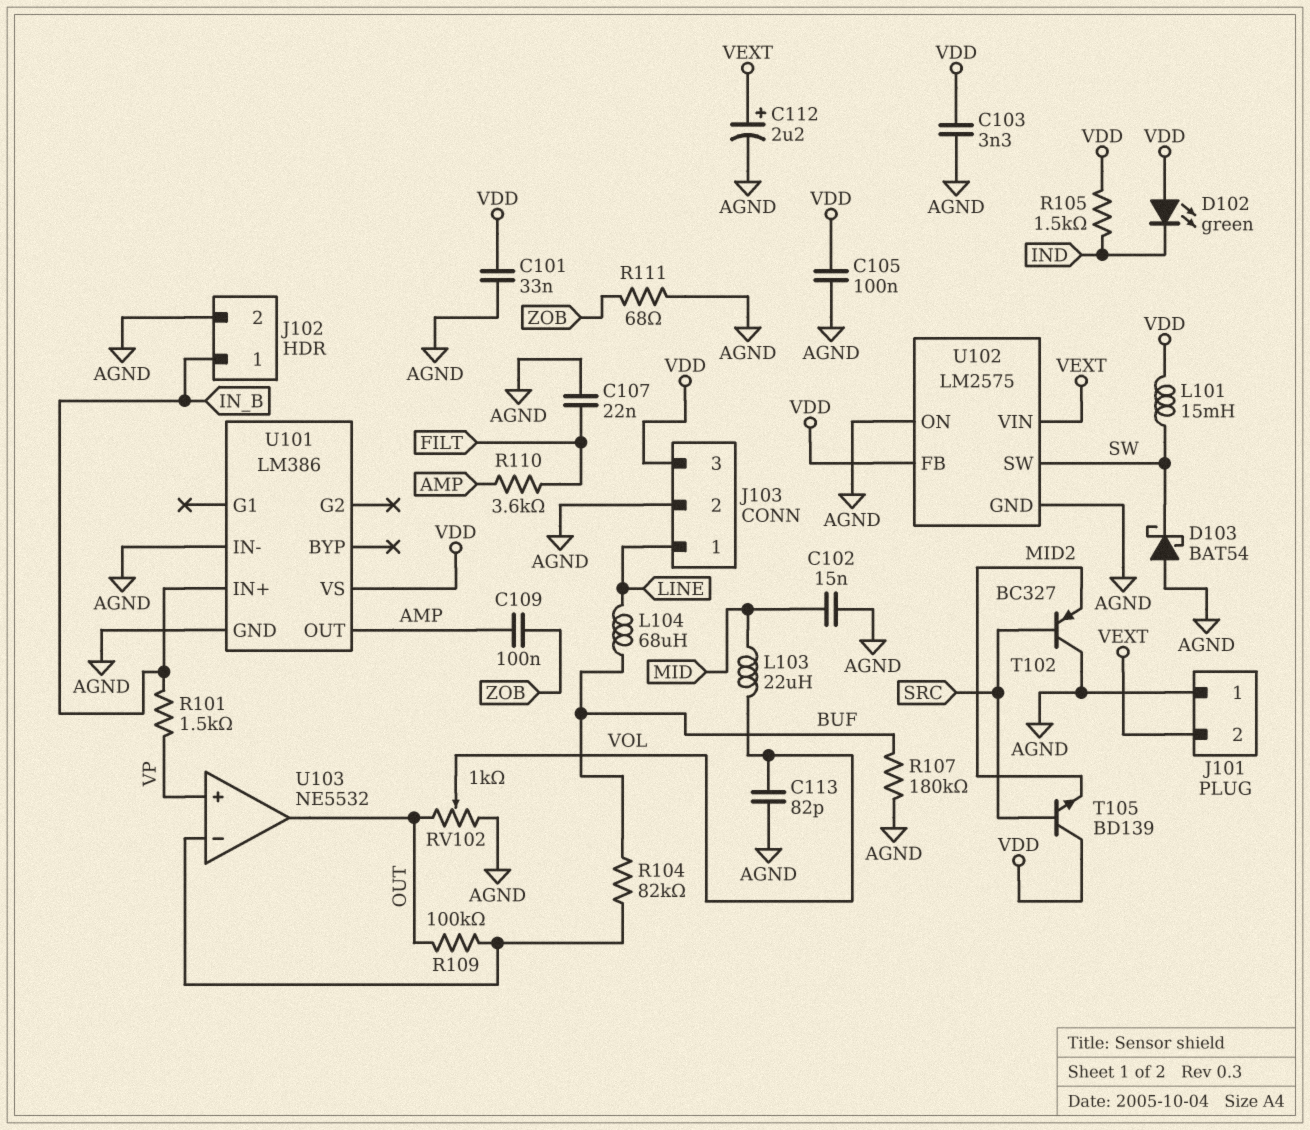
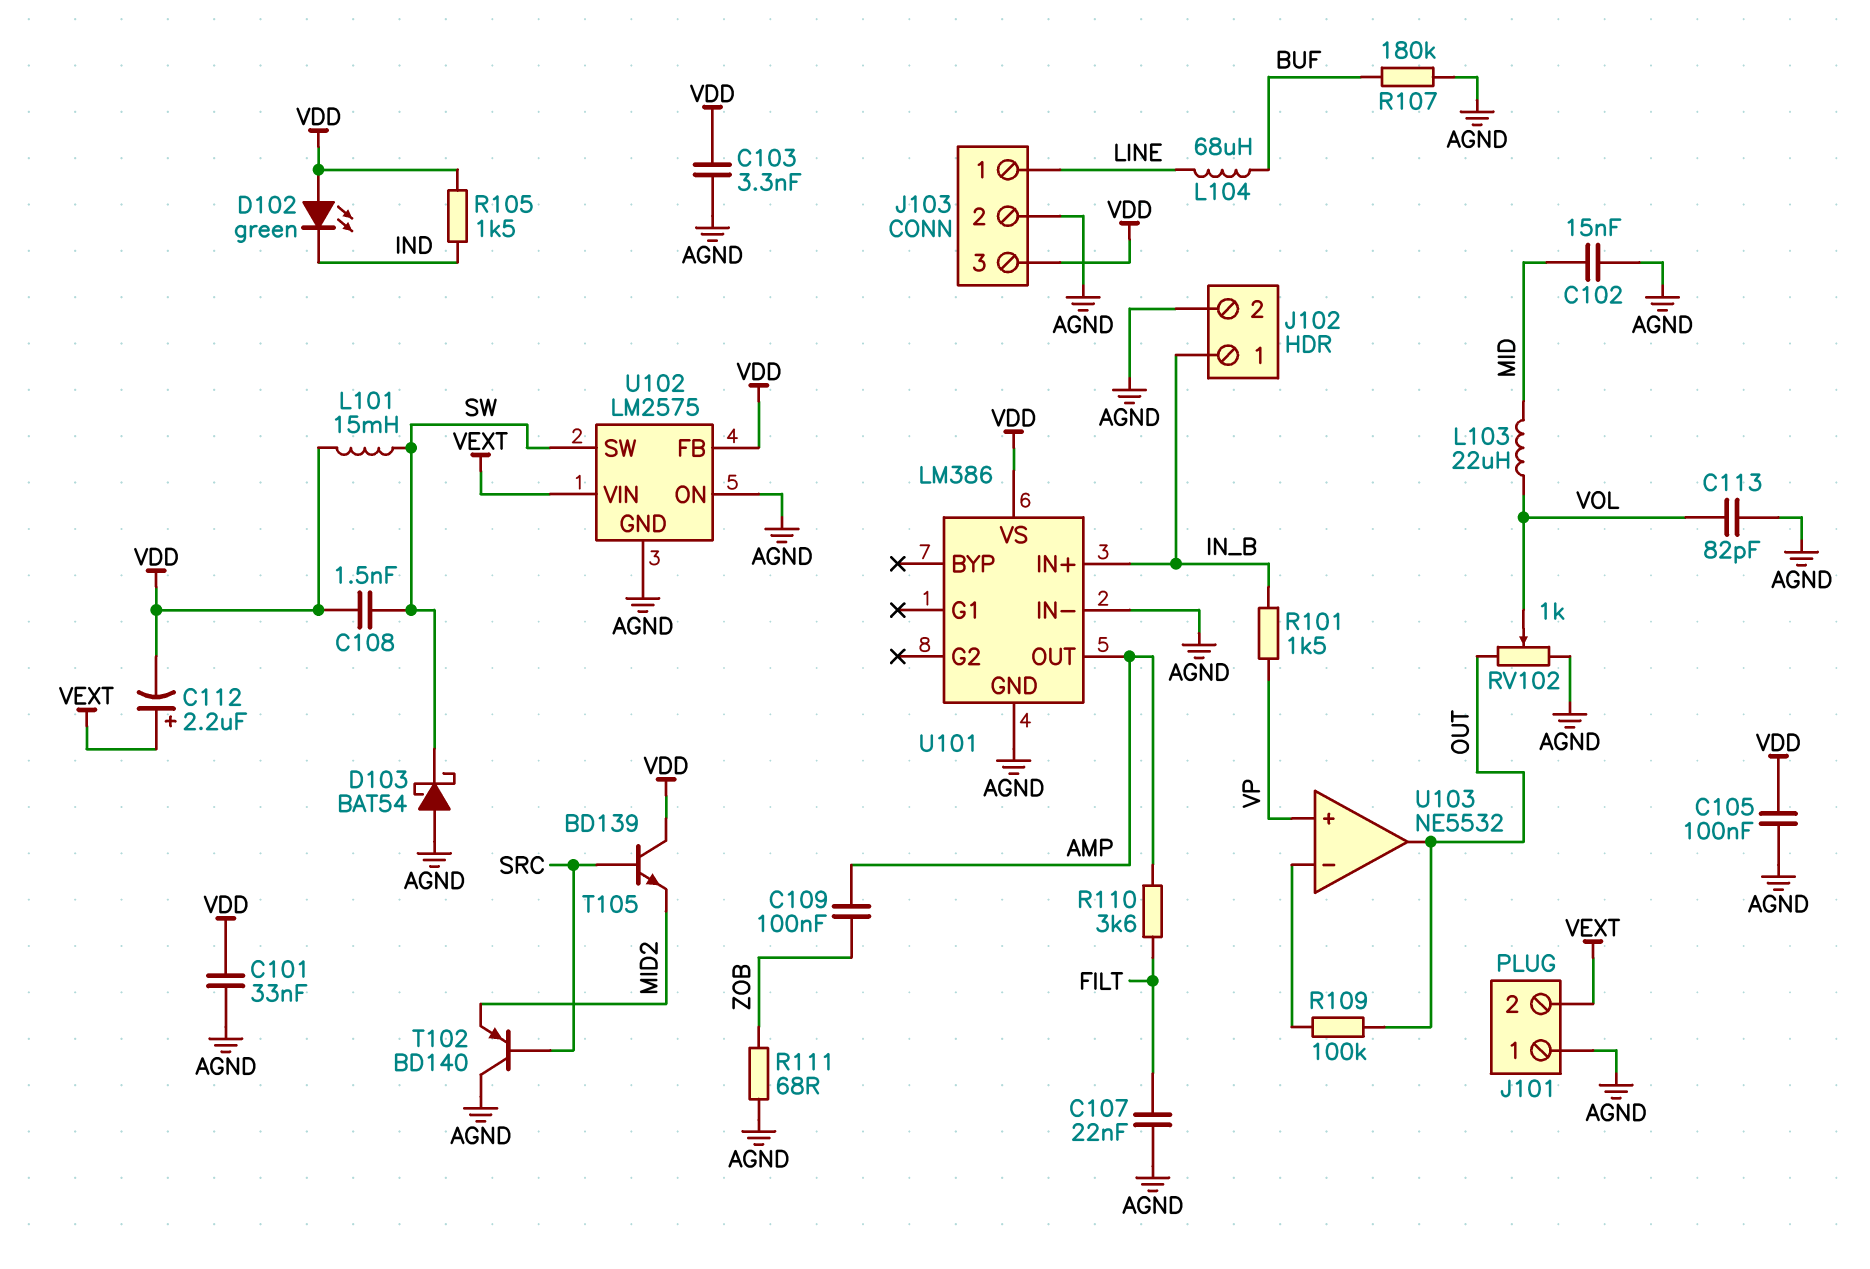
C108: none -> 1.5nF (SW, VDD)
C112: 2.2uF (plus VEXT, minus AGND) -> 2.2uF (plus VEXT, minus VDD)
R104: 82k (BUF, U103/in-) -> none
T102: PNP BC327 (B SRC, C AGND, E MID2) -> PNP BD140 (B SRC, C AGND, E MID2)

